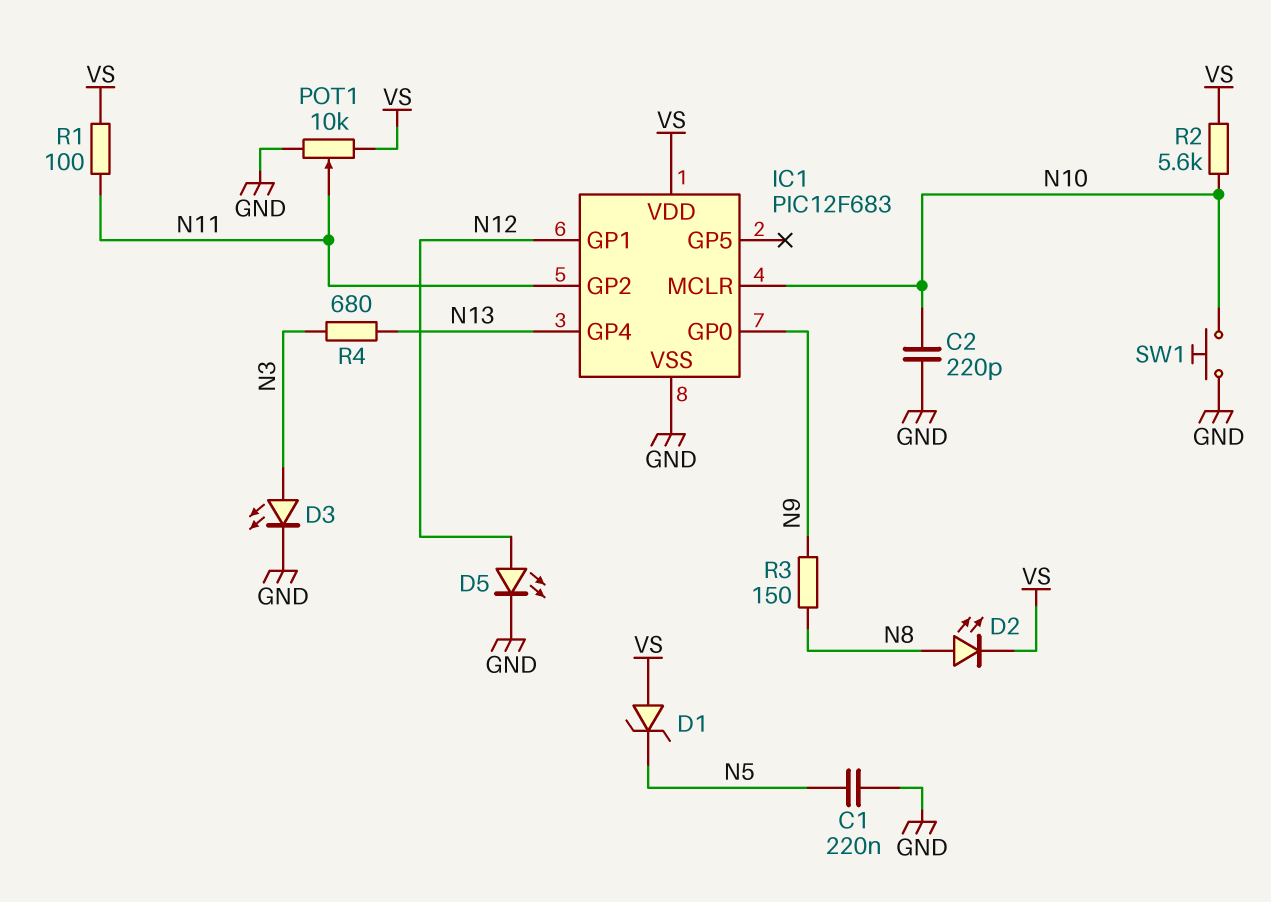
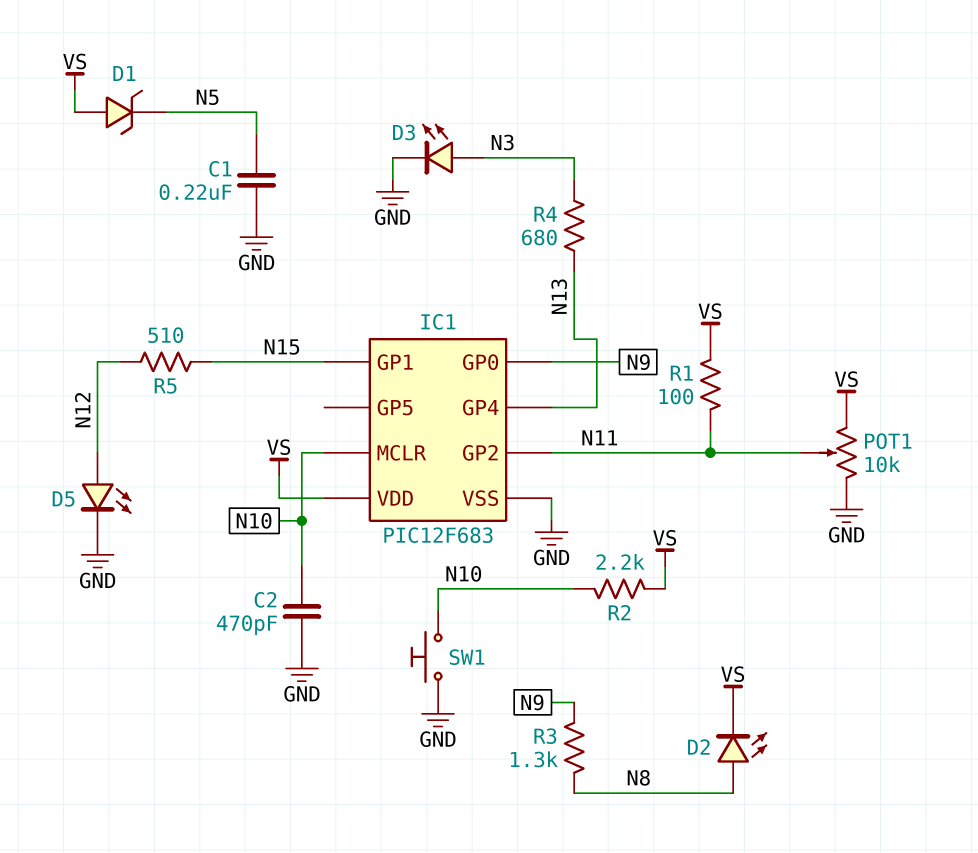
C2: 220pF (GND, N10) -> 470pF (GND, N10)
IC1 pin GP1: N12 -> N15
R2: 5.6k (N10, VS) -> 2.2k (N10, VS)
R3: 150 (N8, N9) -> 1.3k (N8, N9)
R5: none -> 510 (N12, N15)

